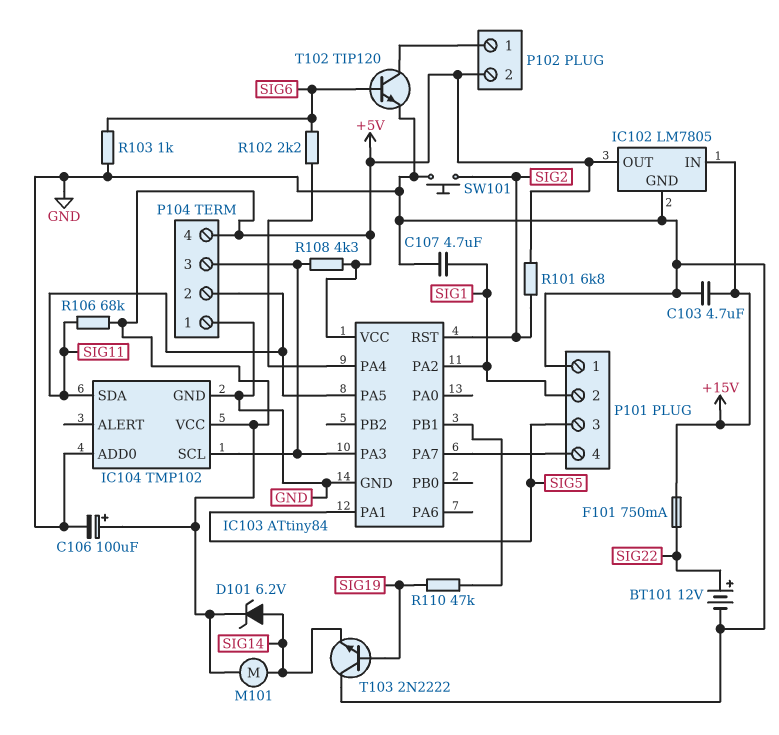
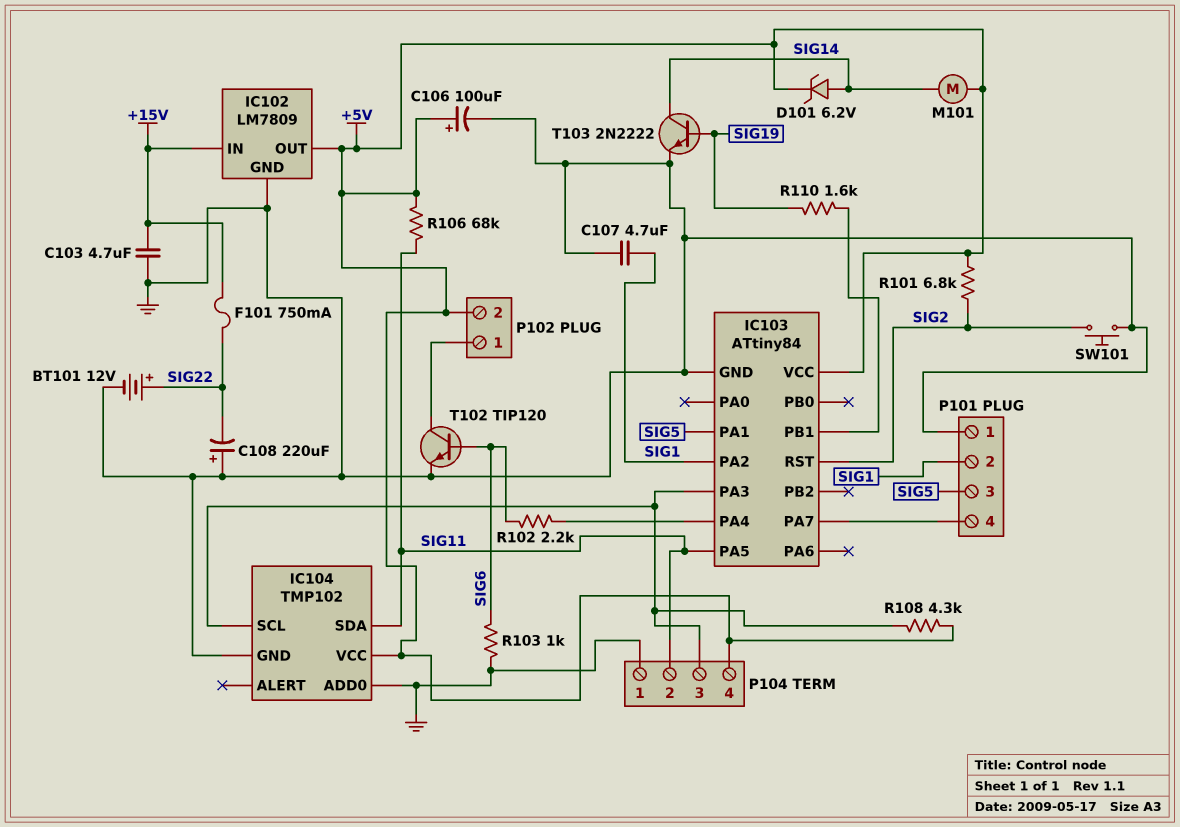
C108: none -> 220uF (plus GND, minus SIG22)
IC102: LM7805 -> LM7809
R110: 47k (IC103/PB1, SIG19) -> 1.6k (IC103/PB1, SIG19)
T103: NPN 2N2222 (B SIG19, C GND, E SIG14) -> NPN 2N2222 (B SIG19, C SIG14, E GND)

